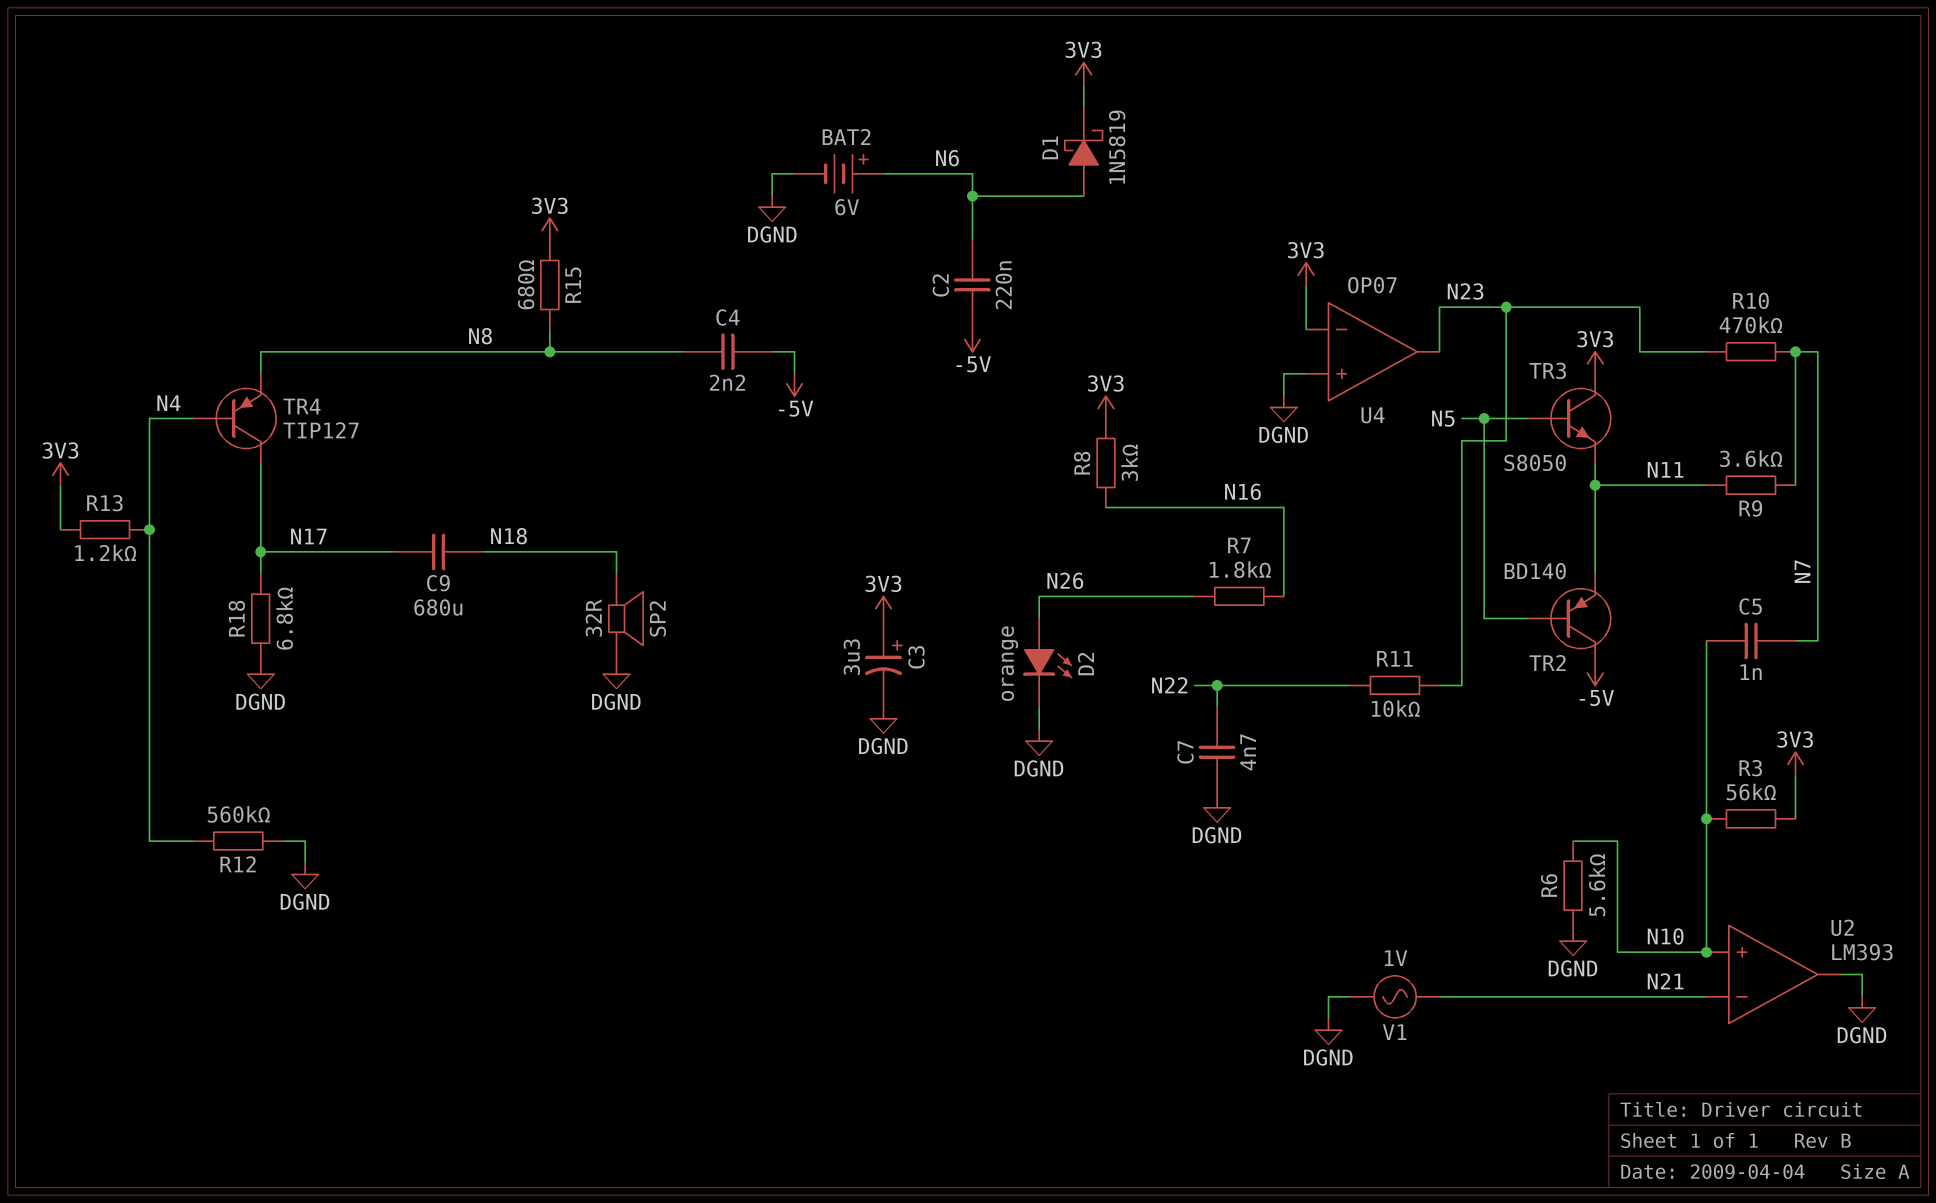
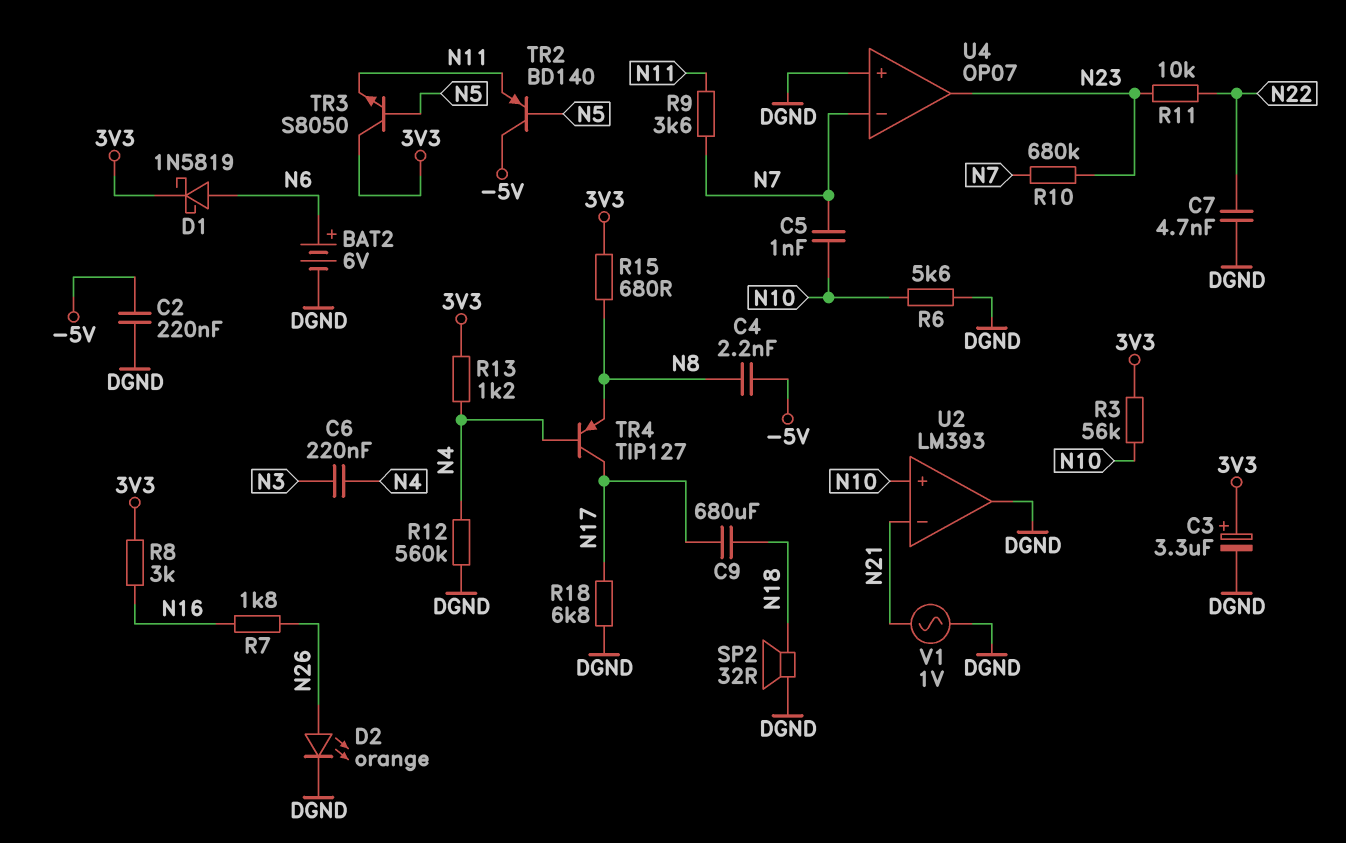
C2: 220nF (-5V, N6) -> 220nF (-5V, DGND)
C6: none -> 220nF (N3, N4)
R10: 470k (N7, N23) -> 680k (N7, N23)
U4 pin in-: 3V3 -> N7

